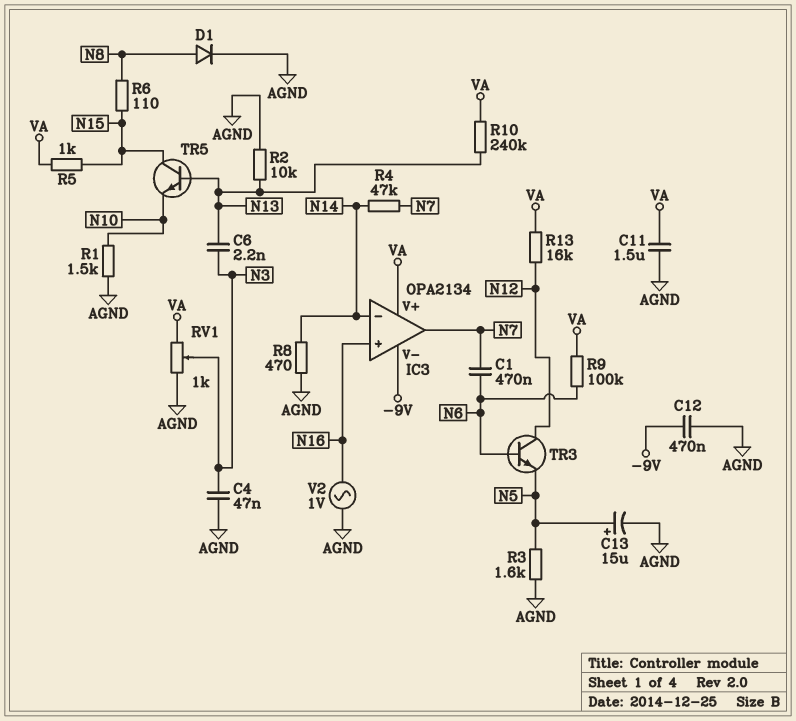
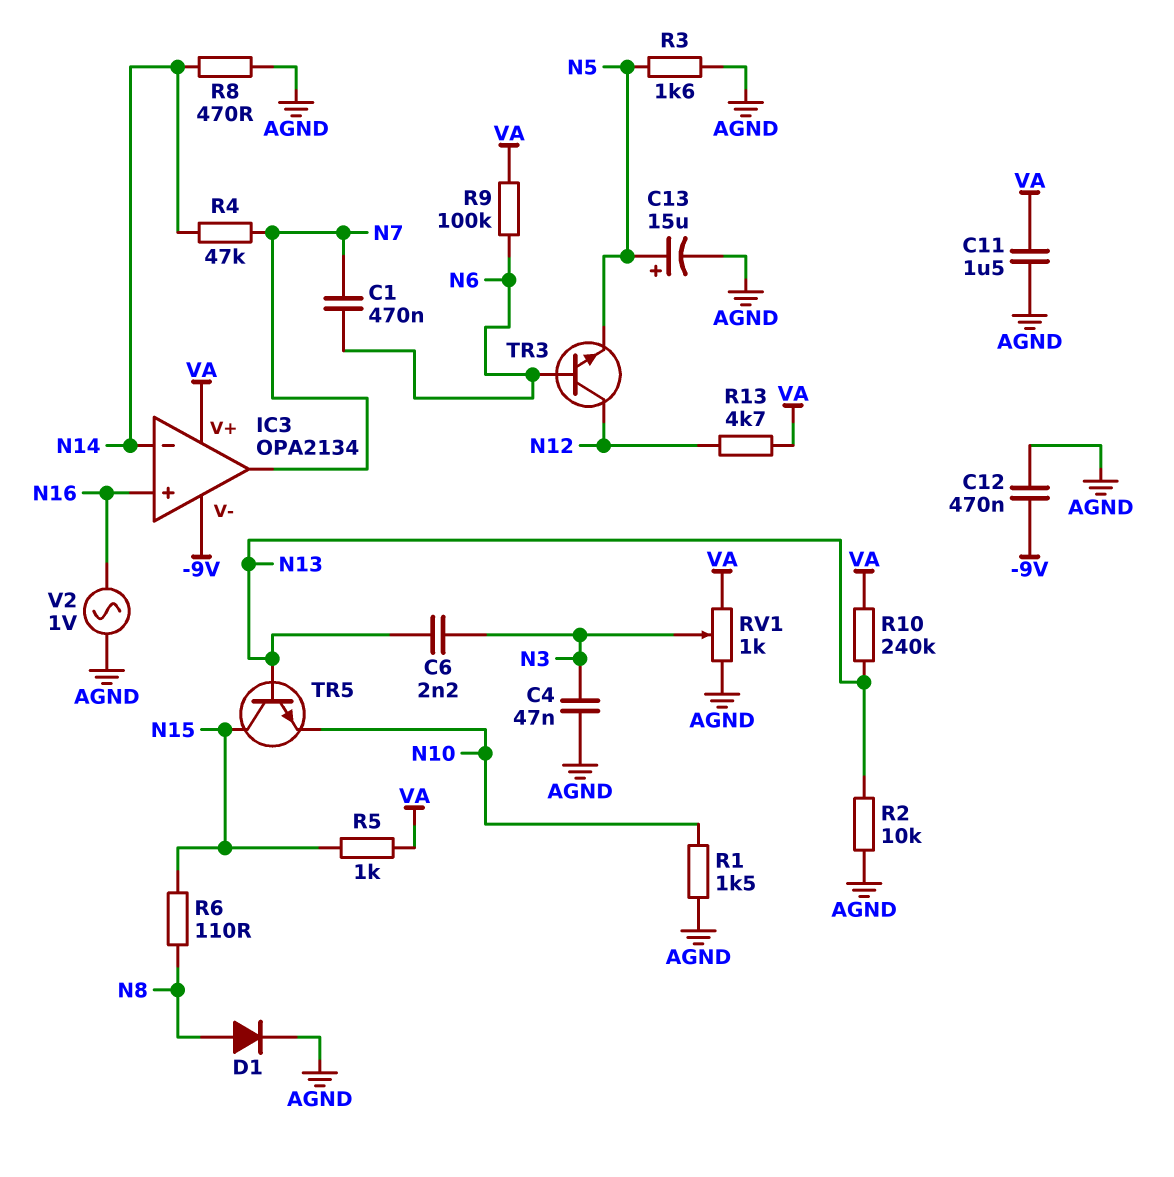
R13: 16k (N12, VA) -> 4.7k (N12, VA)

